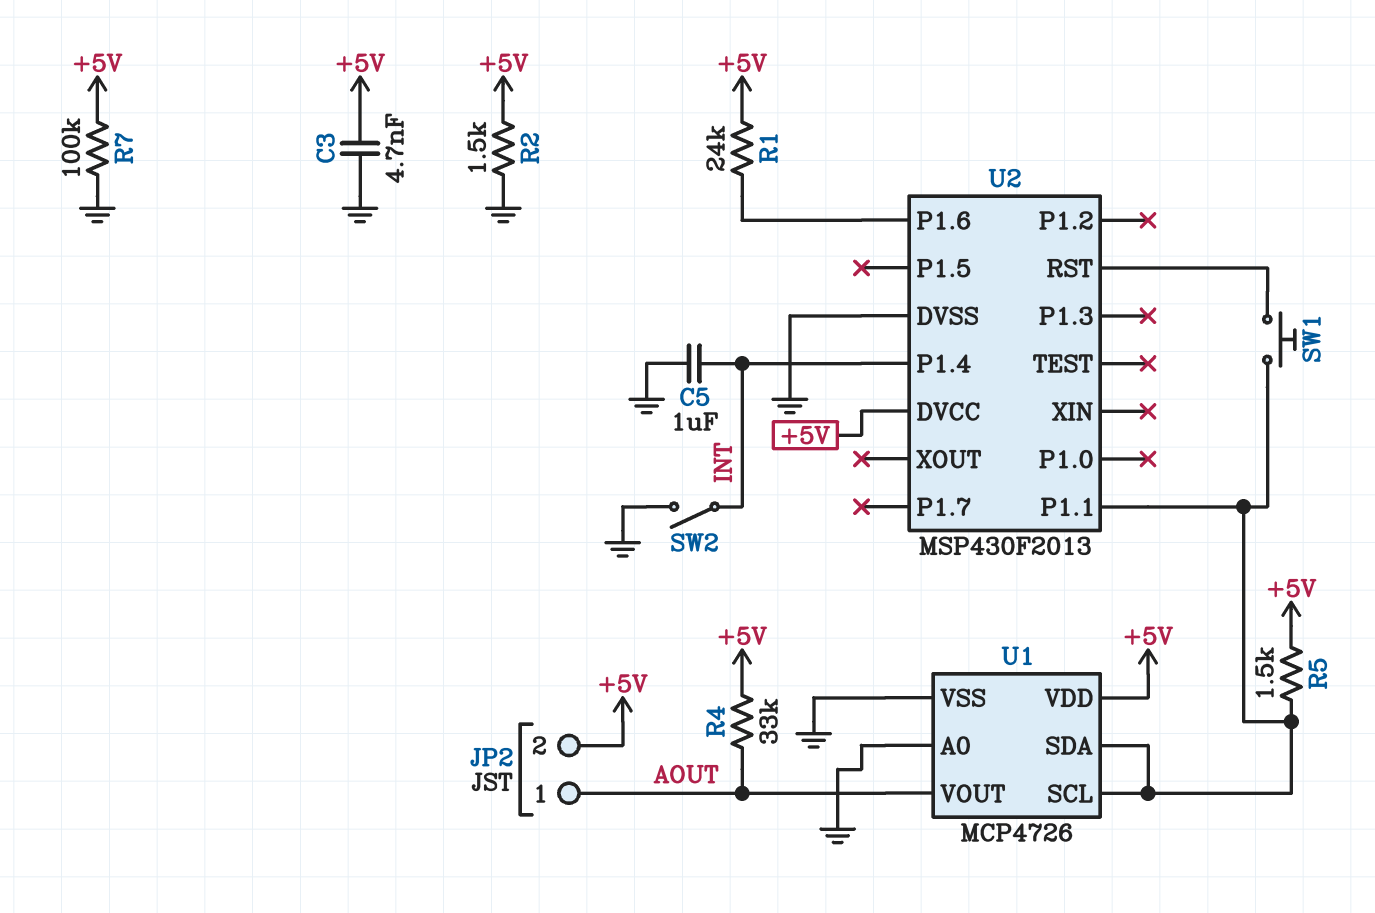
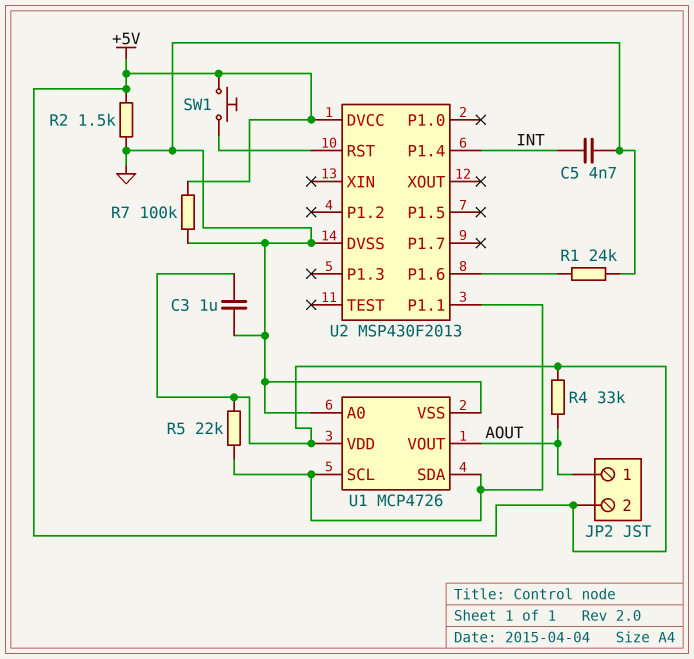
C3: 4.7nF (+5V, GND) -> 1uF (+5V, GND)
C5: 1uF (GND, INT) -> 4.7nF (GND, INT)
R1: 24k (+5V, U2/P1.6) -> 24k (GND, U2/P1.6)
R5: 1.5k (+5V, U1/SCL) -> 22k (+5V, U1/SCL)
SW1: button (U1/SCL, U2/RST) -> button (+5V, U2/RST)
SW2: switch (GND, INT) -> none

